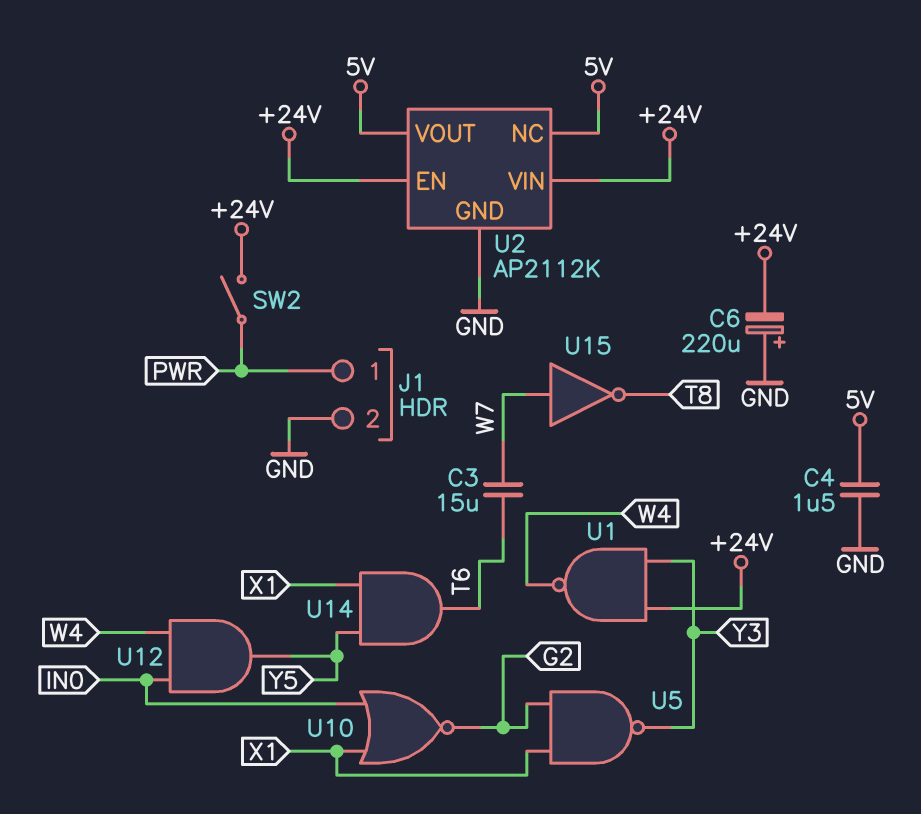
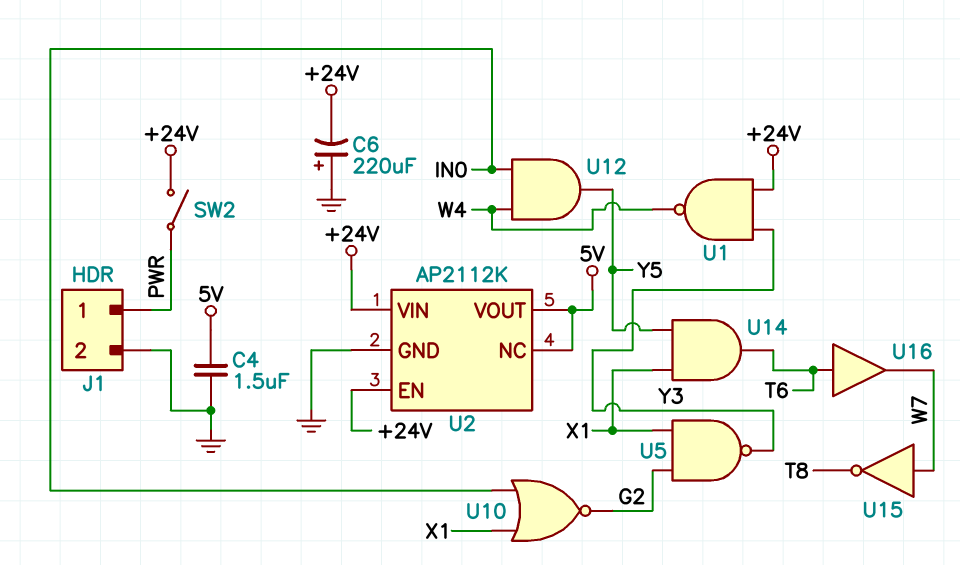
C3: 15uF (T6, W7) -> none
U16: none -> buffer (in T6, out W7)

